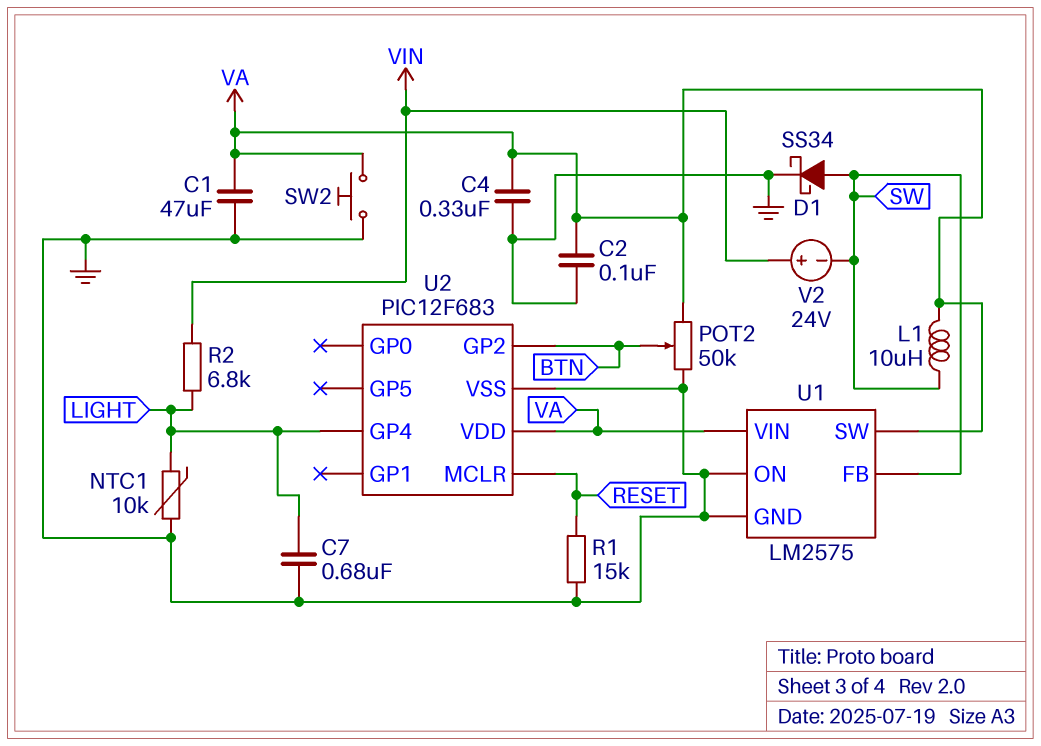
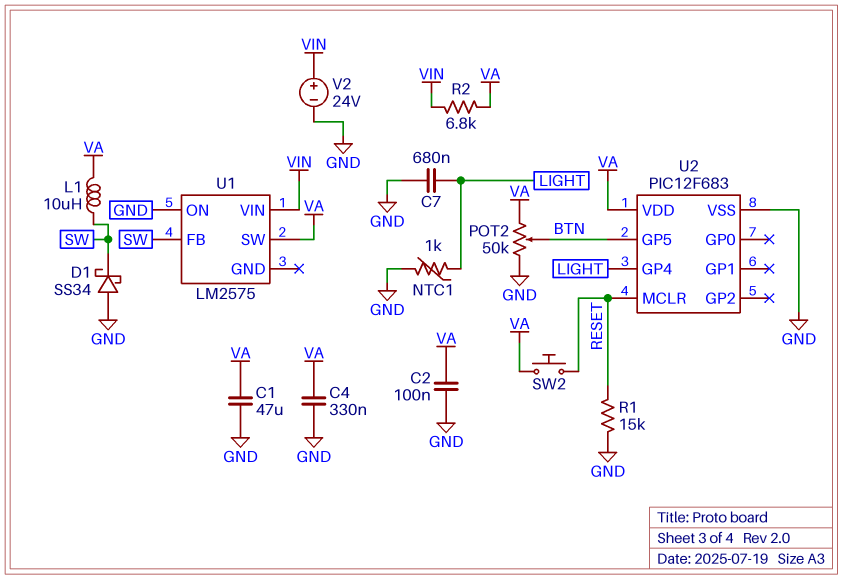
D1: schottky SS34 (A SW, K GND) -> schottky SS34 (A GND, K SW)
NTC1: 10k (GND, LIGHT) -> 1k (GND, LIGHT)
R2: 6.8k (LIGHT, VIN) -> 6.8k (VA, VIN)
SW2: button (GND, VA) -> button (RESET, VA)
U1 pin GND: GND -> none
U1 pin VIN: VA -> VIN
U2 pin GP2: BTN -> none
U2 pin GP5: none -> BTN
V2: 24V (plus VIN, minus SW) -> 24V (plus VIN, minus GND)

